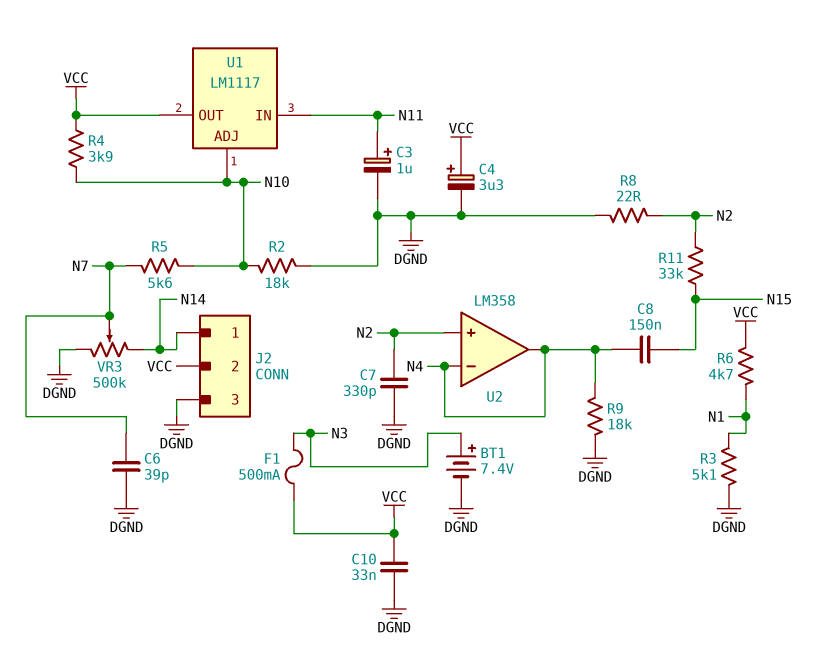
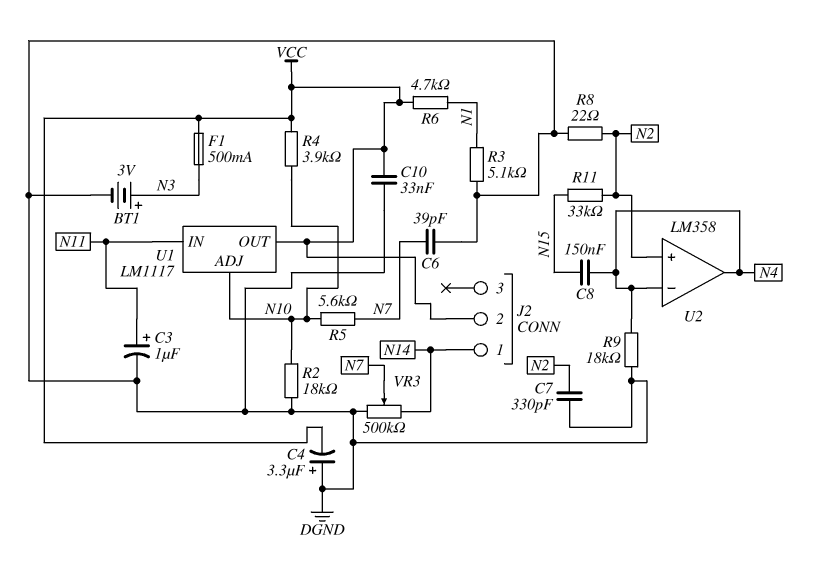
BT1: 7.4V (plus N3, minus DGND) -> 3V (plus N3, minus DGND)
C4: 3.3uF (plus VCC, minus DGND) -> 3.3uF (plus DGND, minus VCC)
J2 pin 3: DGND -> none

